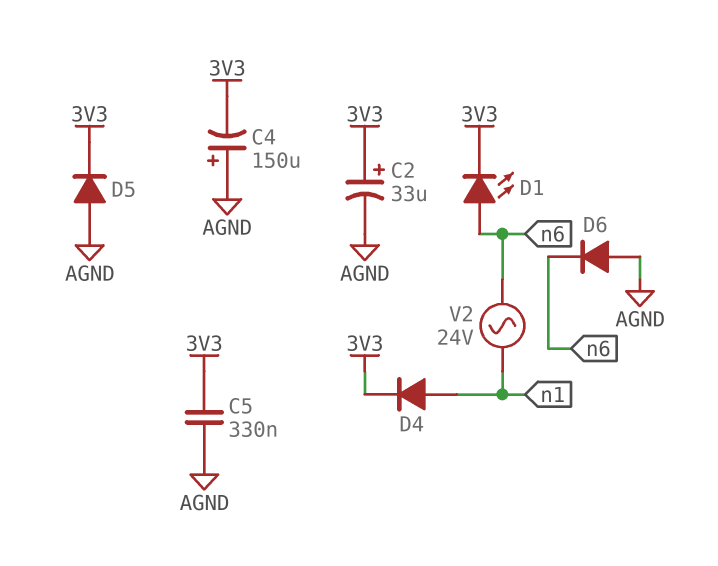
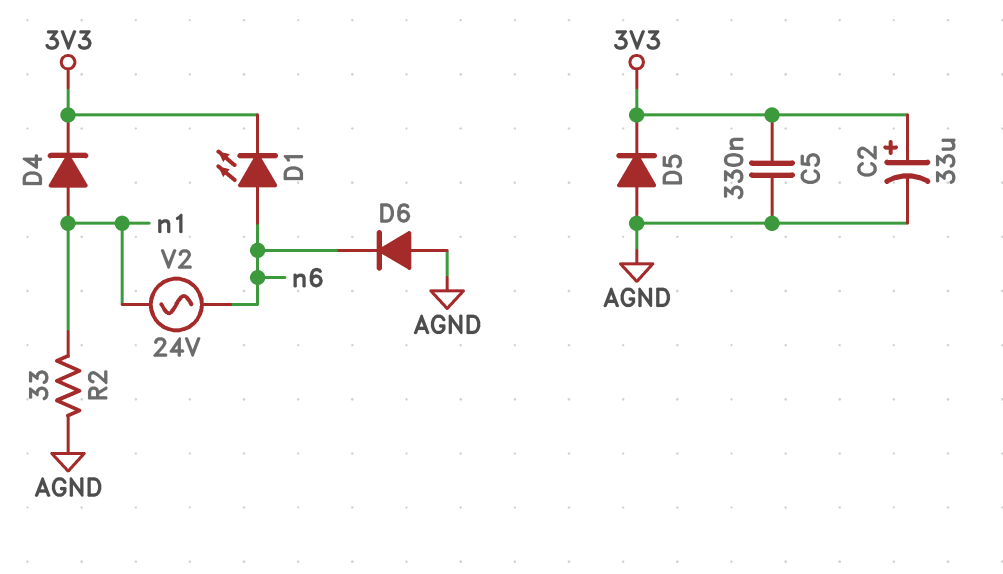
C4: 150uF (plus AGND, minus 3V3) -> none
R2: none -> 33 (AGND, n1)

